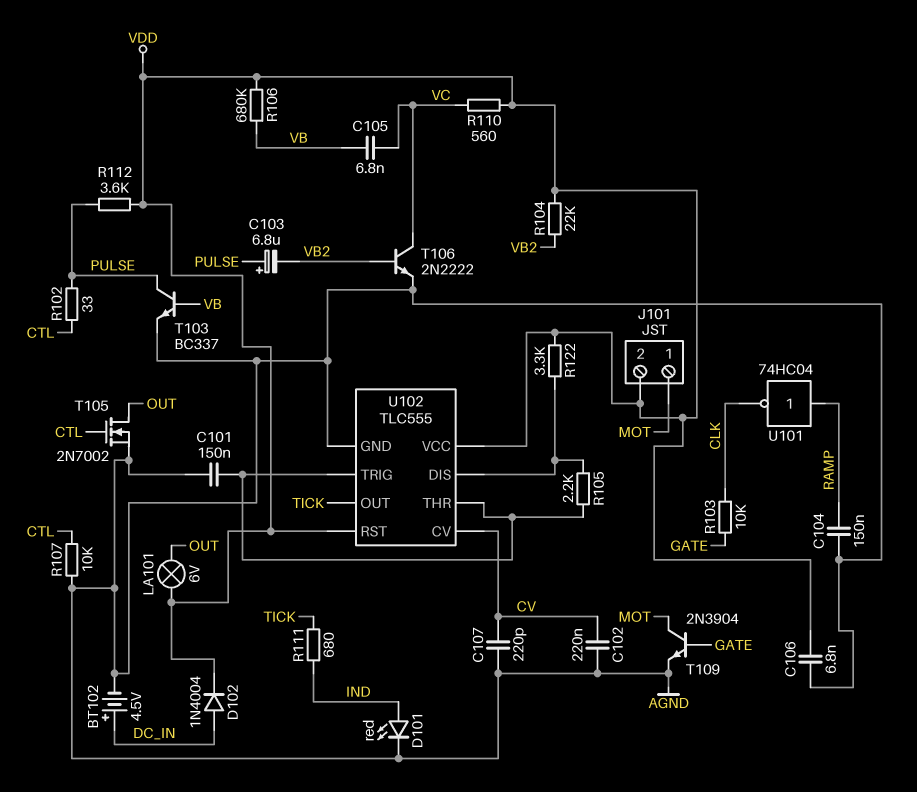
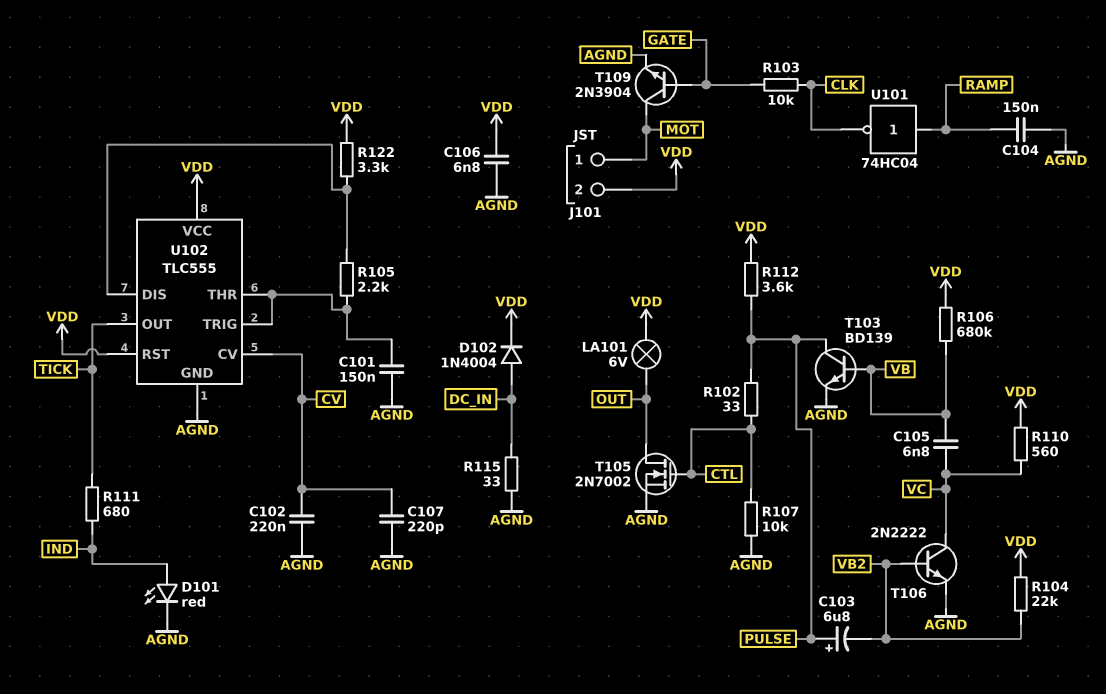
BT102: 4.5V (plus DC_IN, minus AGND) -> none
R115: none -> 33 (AGND, DC_IN)
T103: NPN BC337 (B VB, C PULSE, E AGND) -> NPN BD139 (B VB, C PULSE, E AGND)

